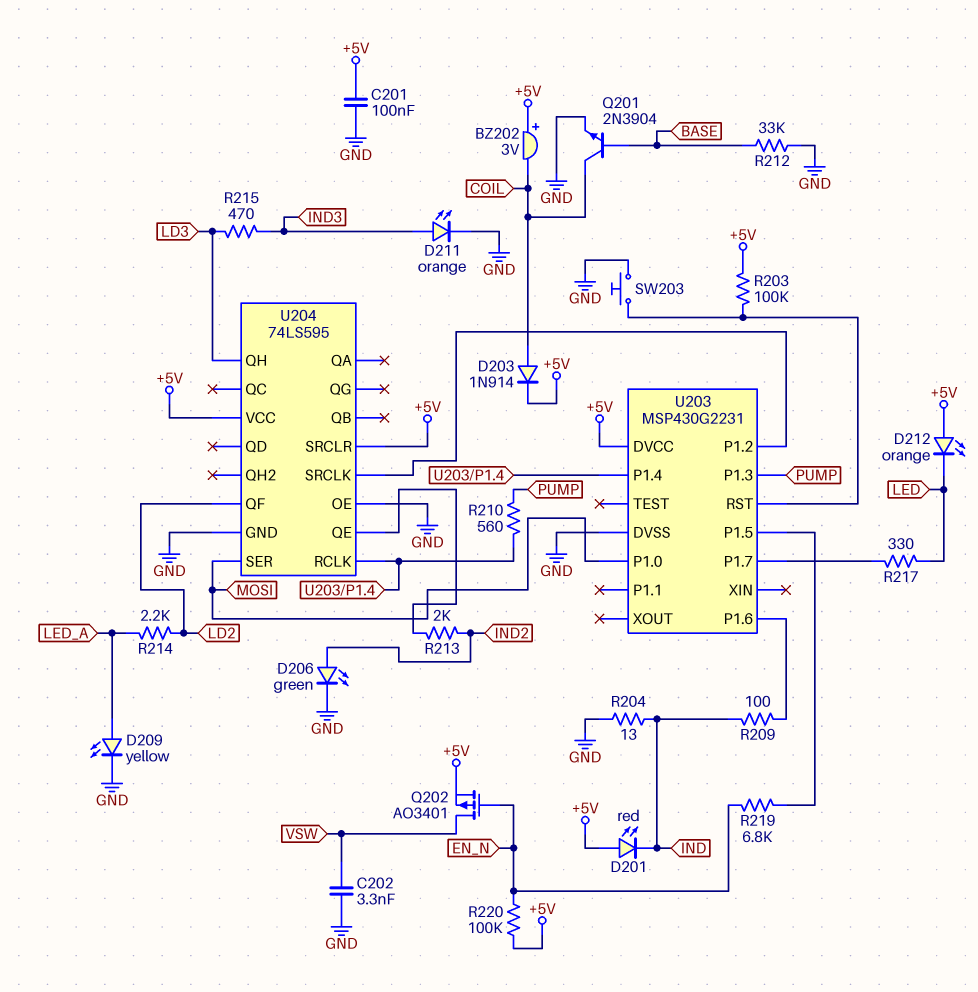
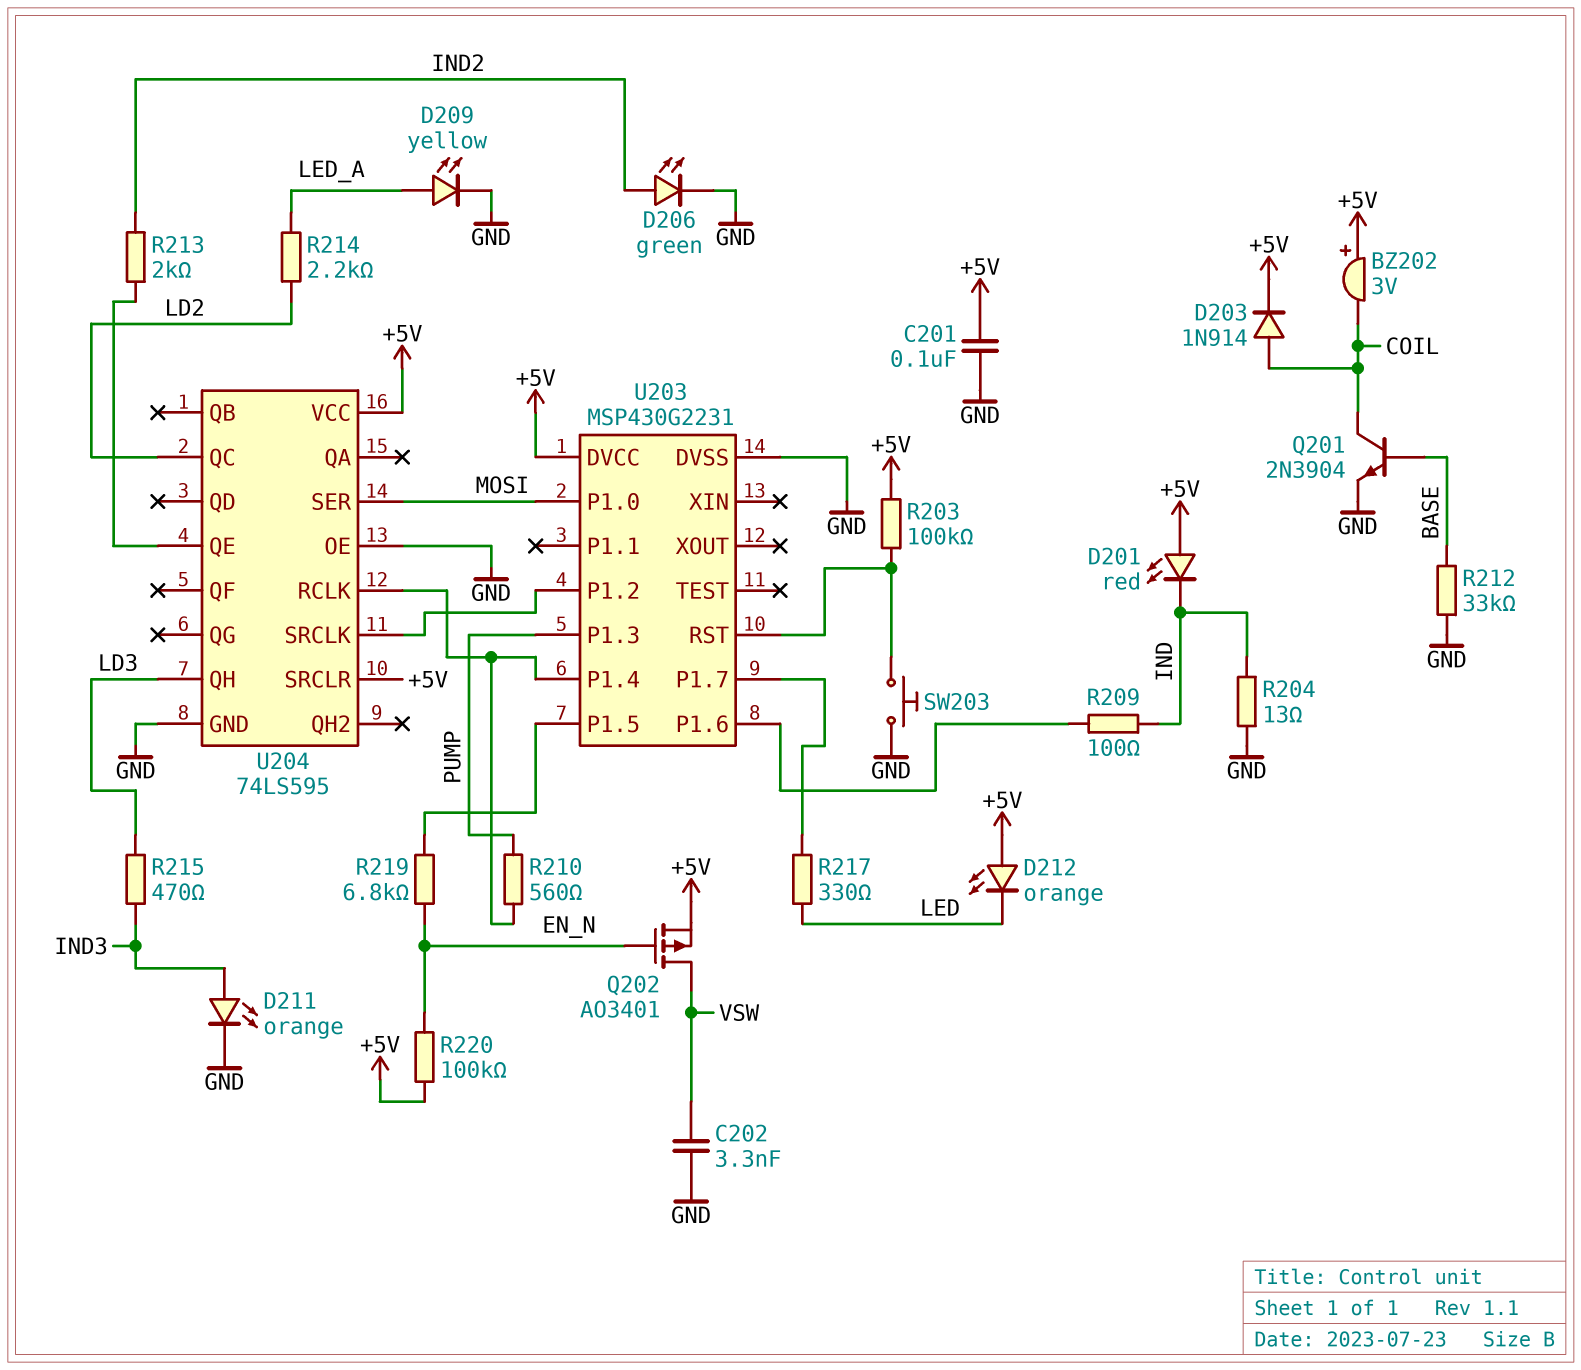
U204 pin QC: none -> LD2
U204 pin QF: LD2 -> none

